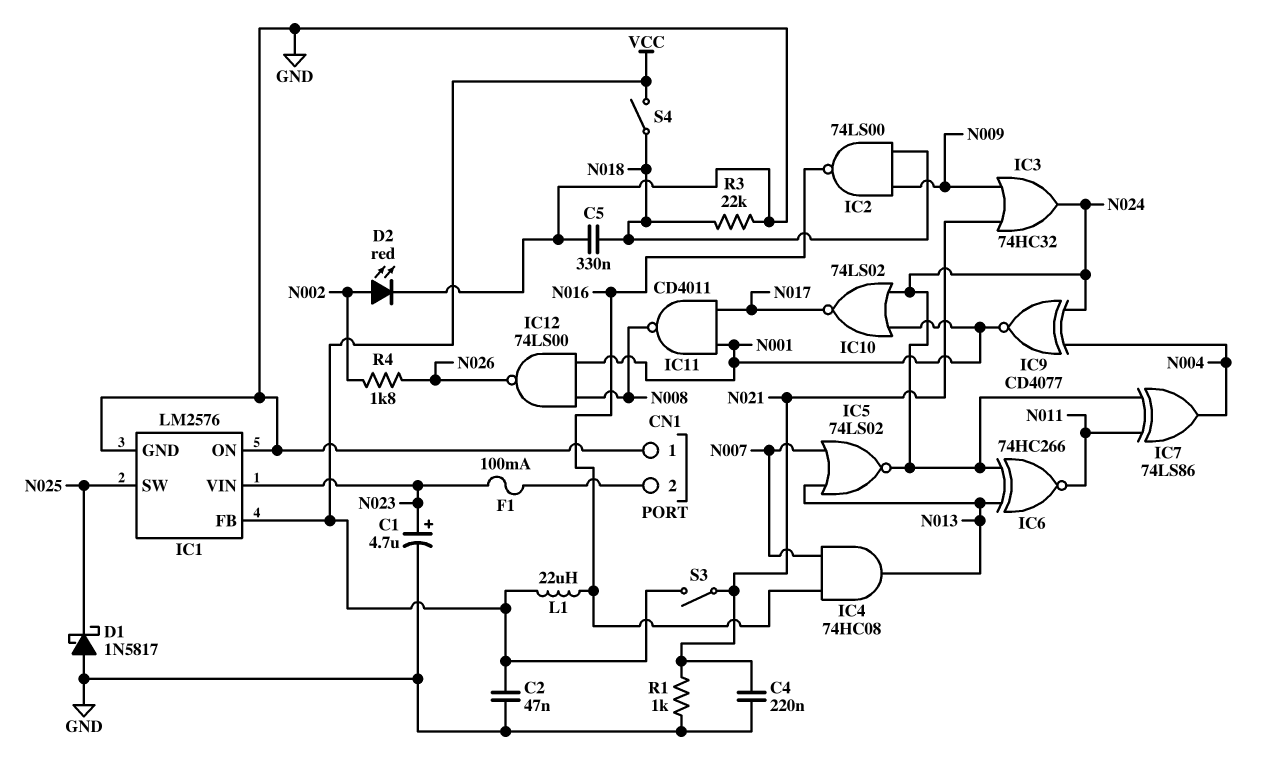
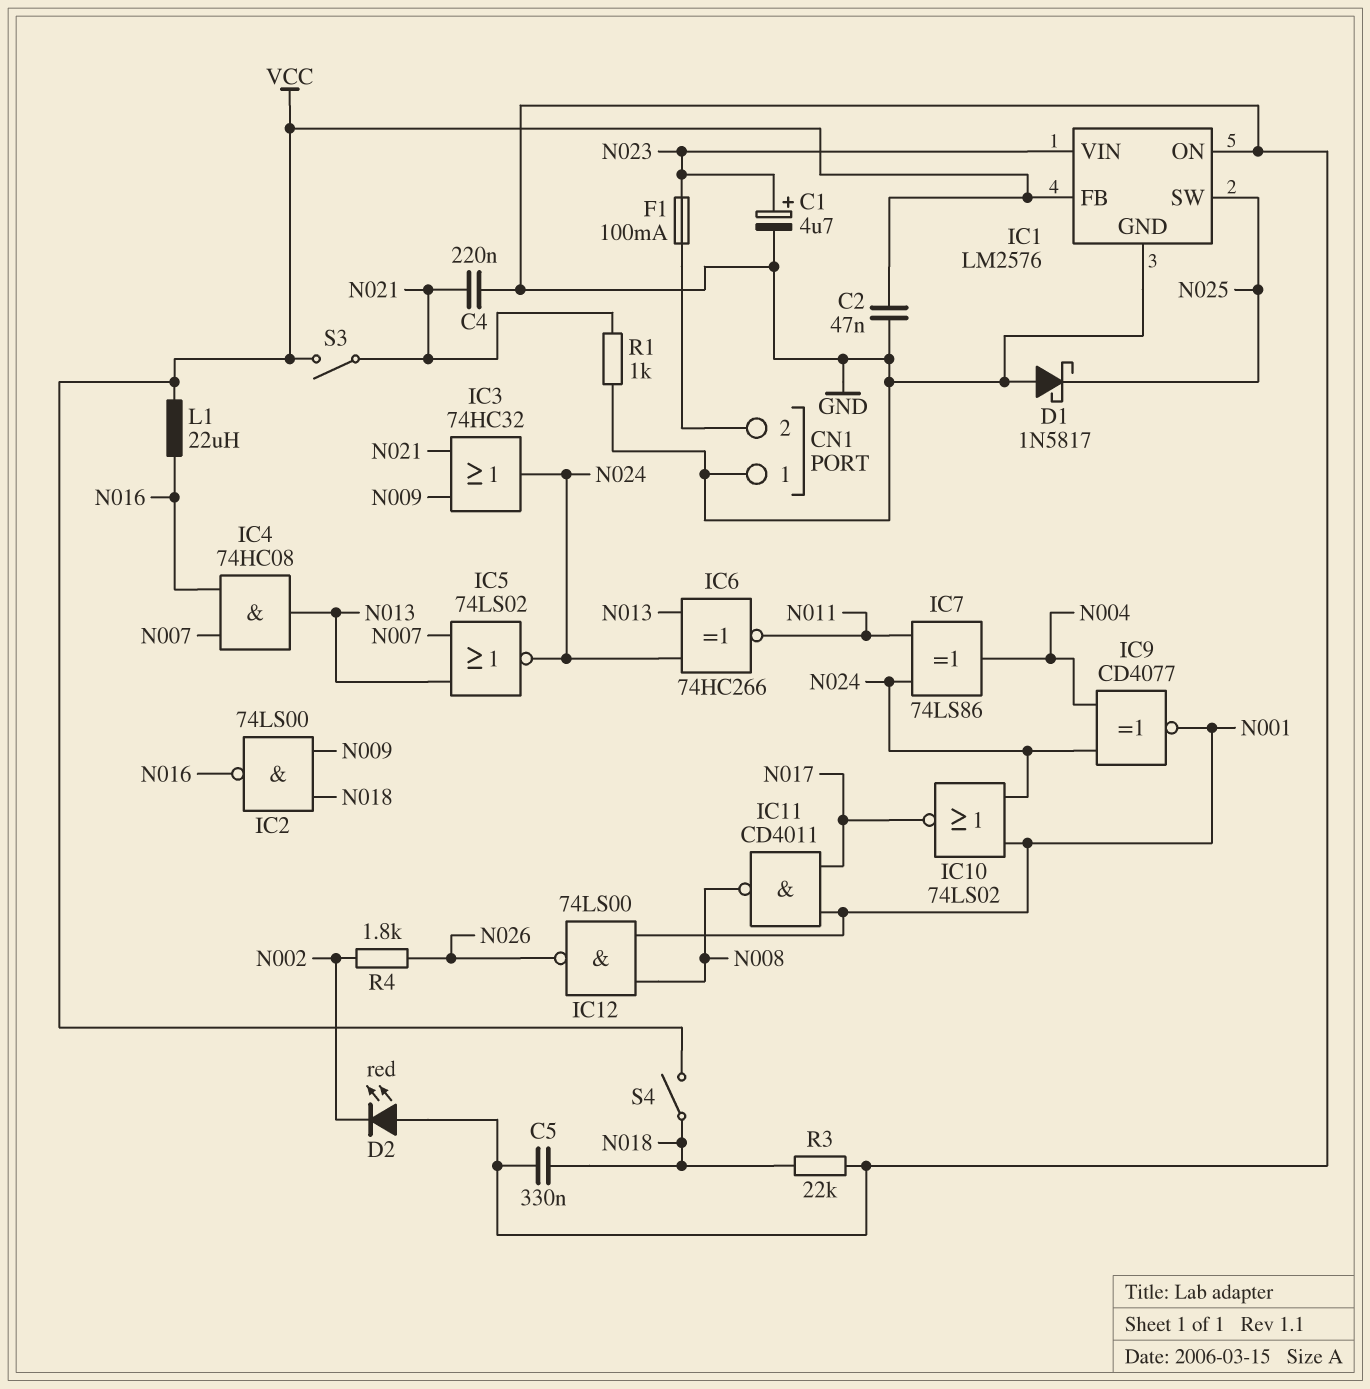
D2: LED red (A N002, K GND) -> LED red (A GND, K N002)

